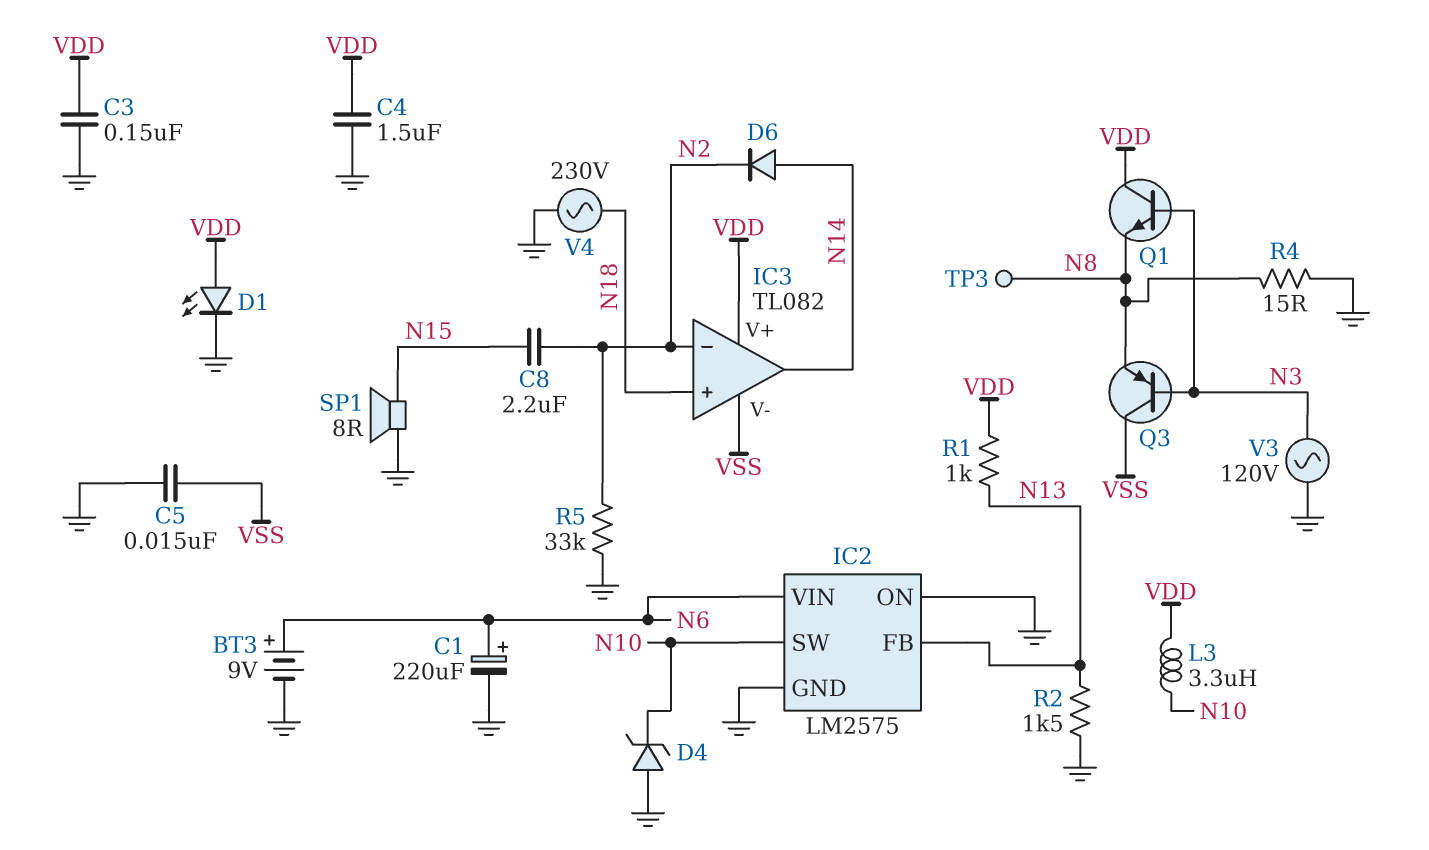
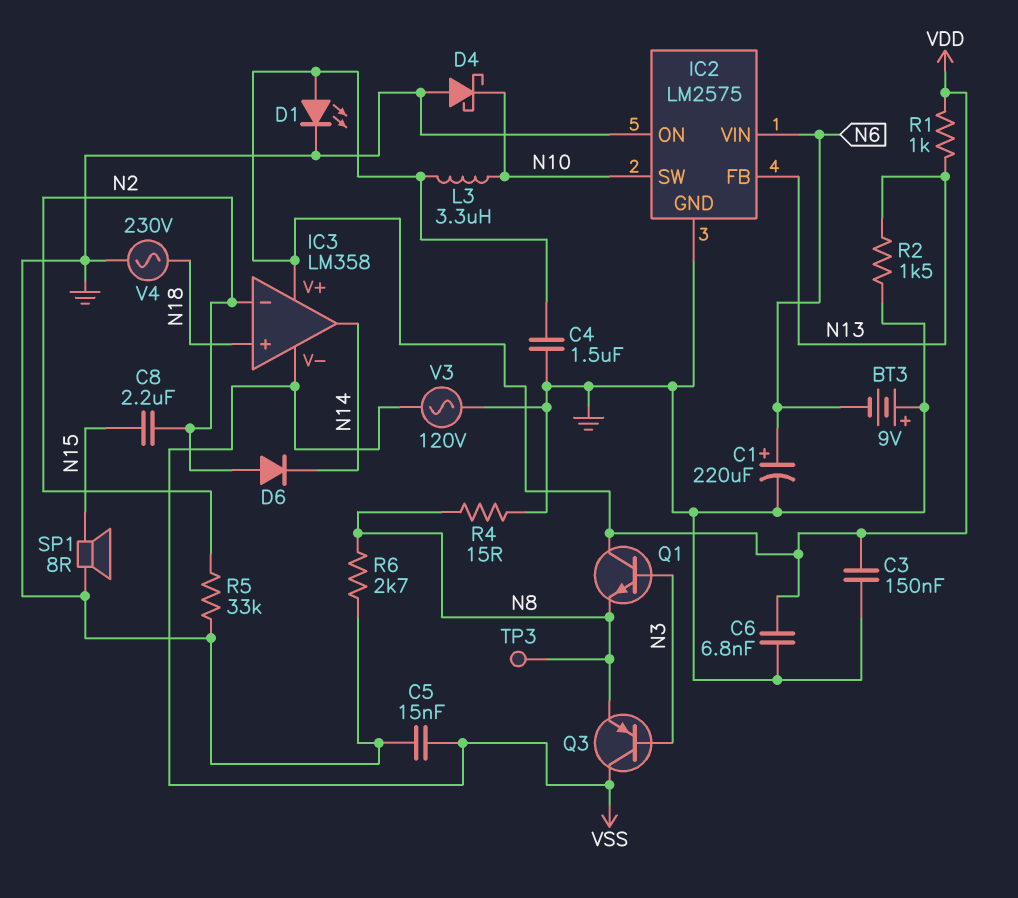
BT3: 9V (plus N6, minus GND) -> 9V (plus GND, minus N6)
C6: none -> 6.8nF (GND, VDD)
D4: zener (A GND, K N10) -> schottky (A GND, K N10)
D6: diode (A N14, K N2) -> diode (A N2, K N14)
IC3: TL082 -> LM358
R6: none -> 2.7k (GND, N8)
V3: AC 120V (GND, N3) -> AC 120V (GND, VSS)

